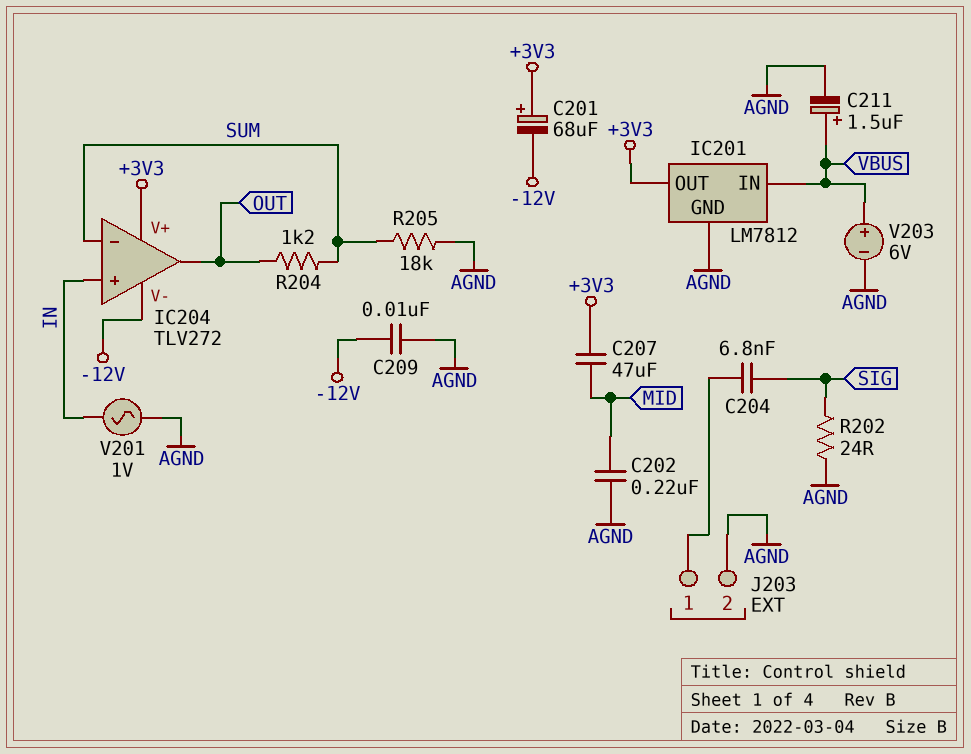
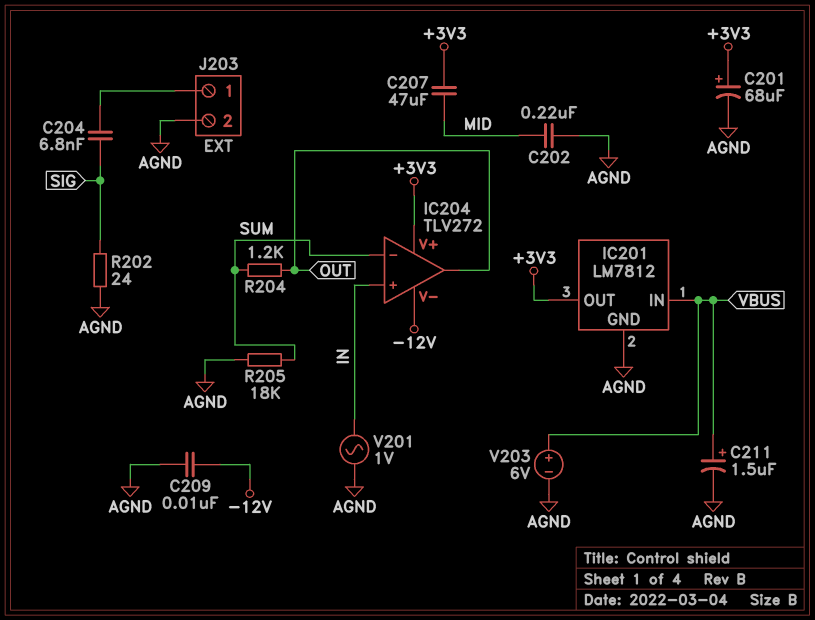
C201: 68uF (plus +3V3, minus -12V) -> 68uF (plus +3V3, minus AGND)

